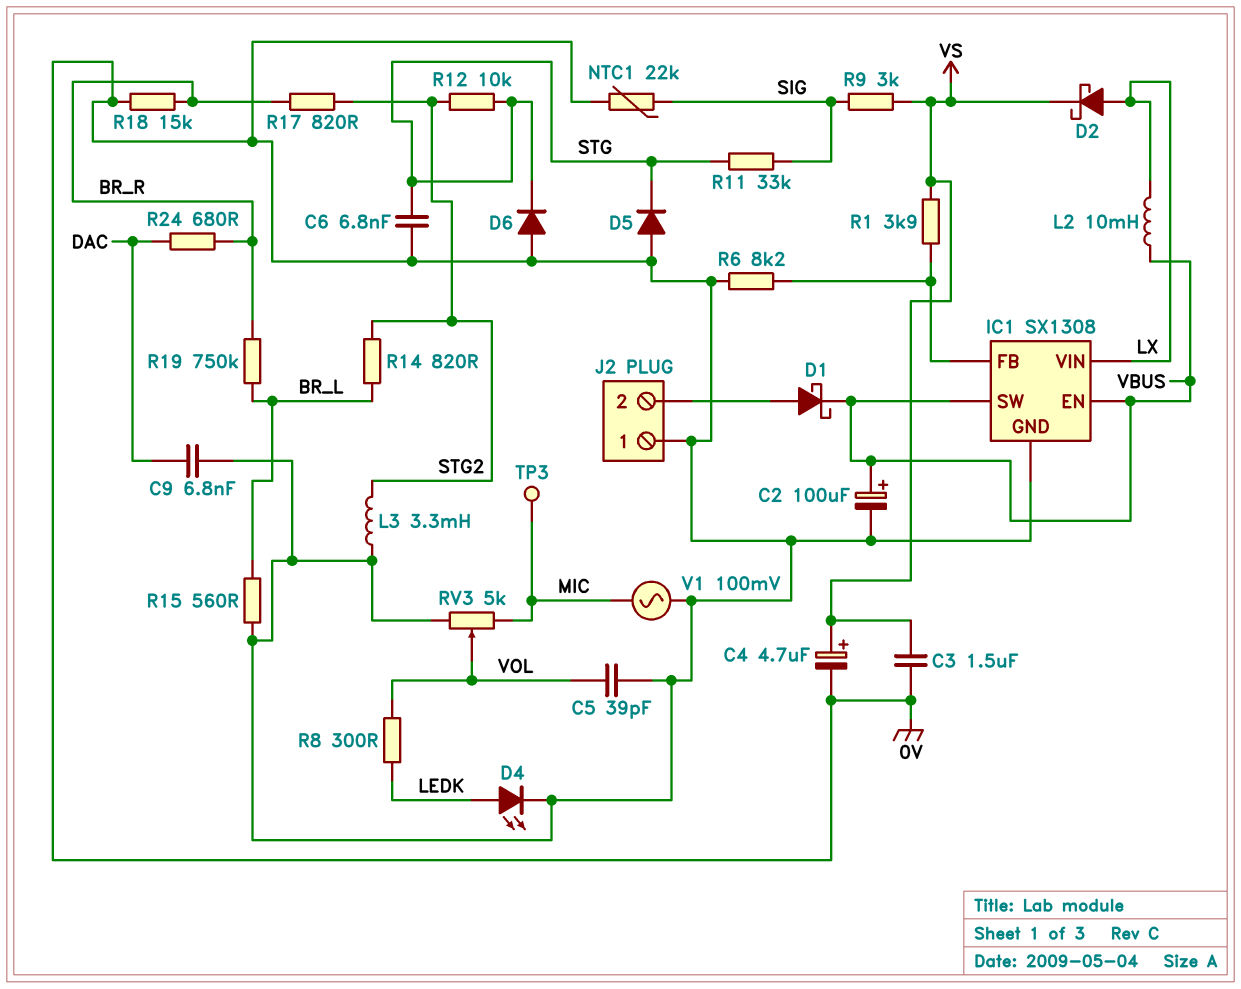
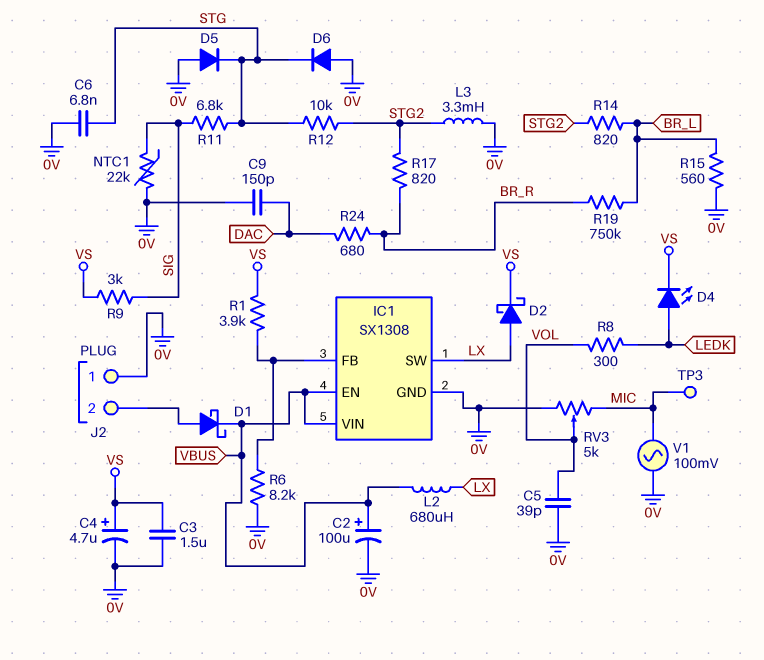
C9: 6.8nF (0V, DAC) -> 150pF (0V, DAC)
D4: LED (A LEDK, K 0V) -> LED (A LEDK, K VS)
IC1 pin SW: VBUS -> LX
IC1 pin VIN: LX -> VBUS
L2: 10mH (LX, VBUS) -> 680uH (LX, VBUS)
R11: 33k (SIG, STG) -> 6.8k (SIG, STG)
R18: 15k (0V, BR_R) -> none

